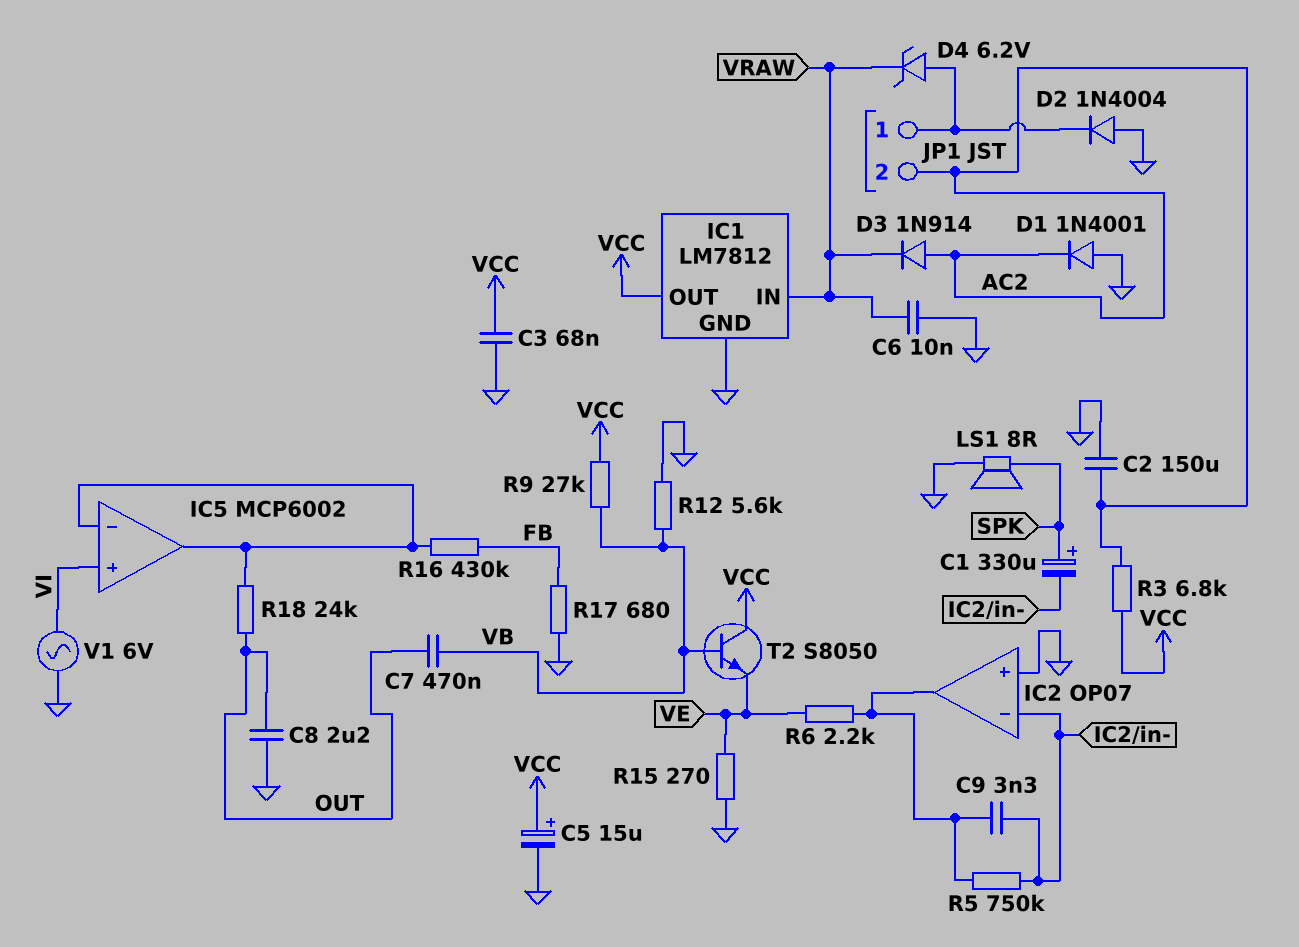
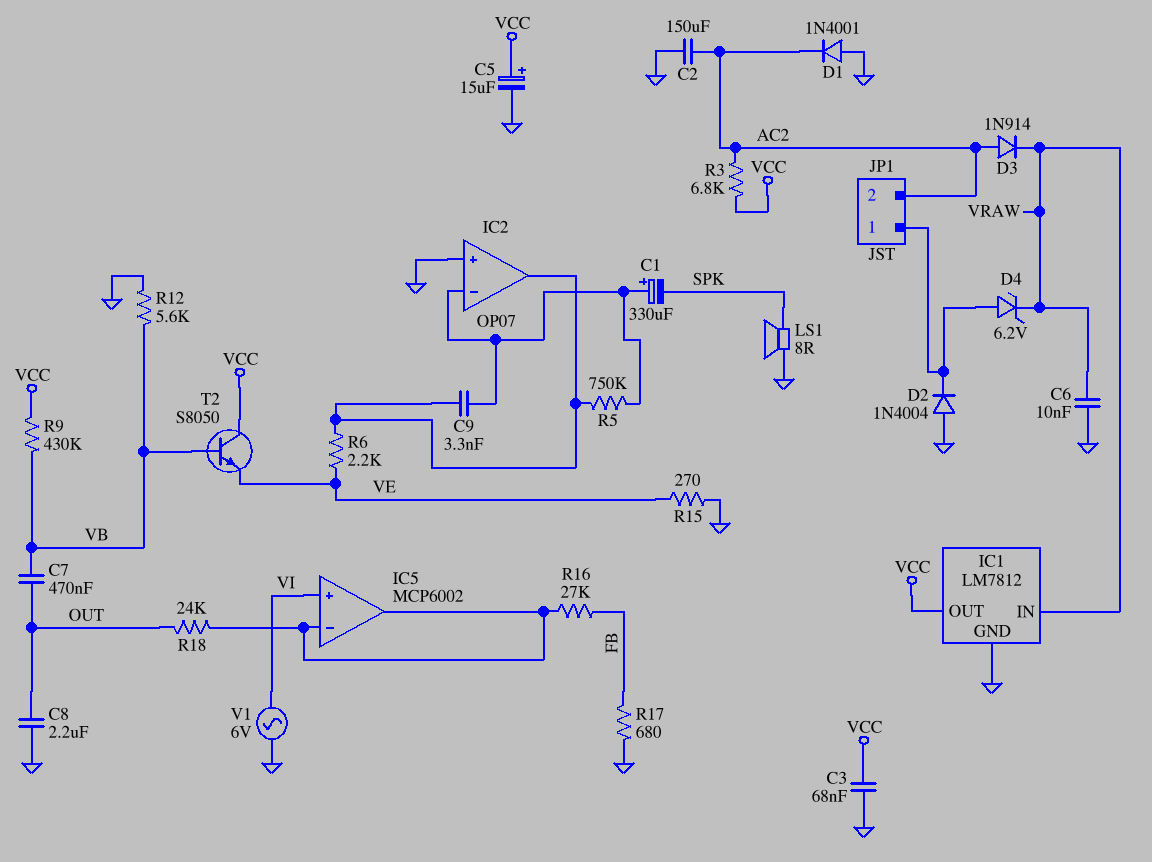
C1: 330uF (plus SPK, minus IC2/in-) -> 330uF (plus IC2/in-, minus SPK)
R9: 27k (VB, VCC) -> 430k (VB, VCC)
R16: 430k (FB, IC5/in-) -> 27k (FB, IC5/in-)

